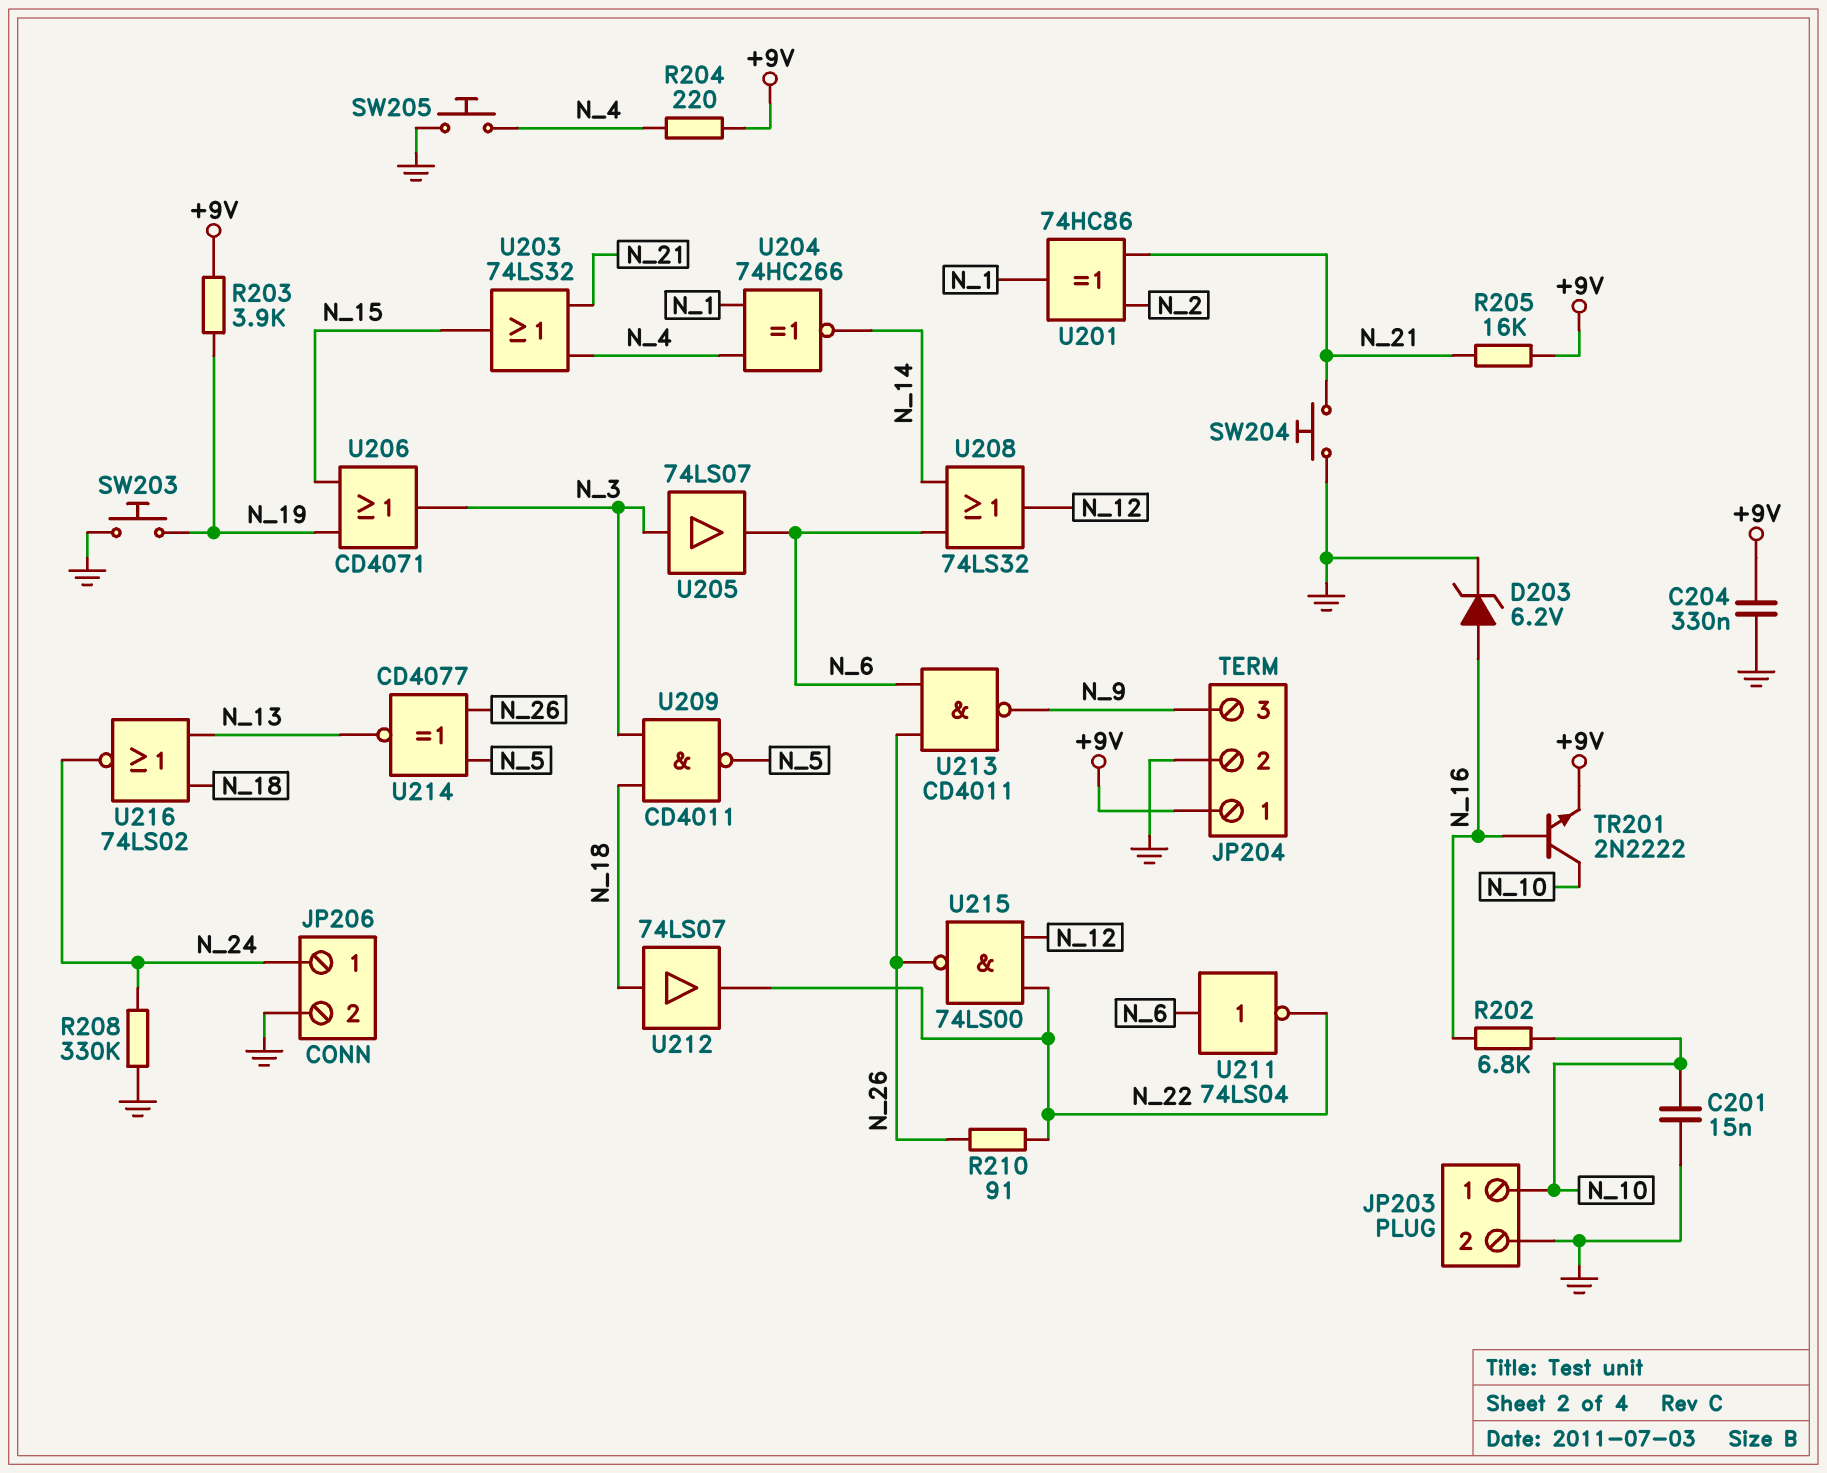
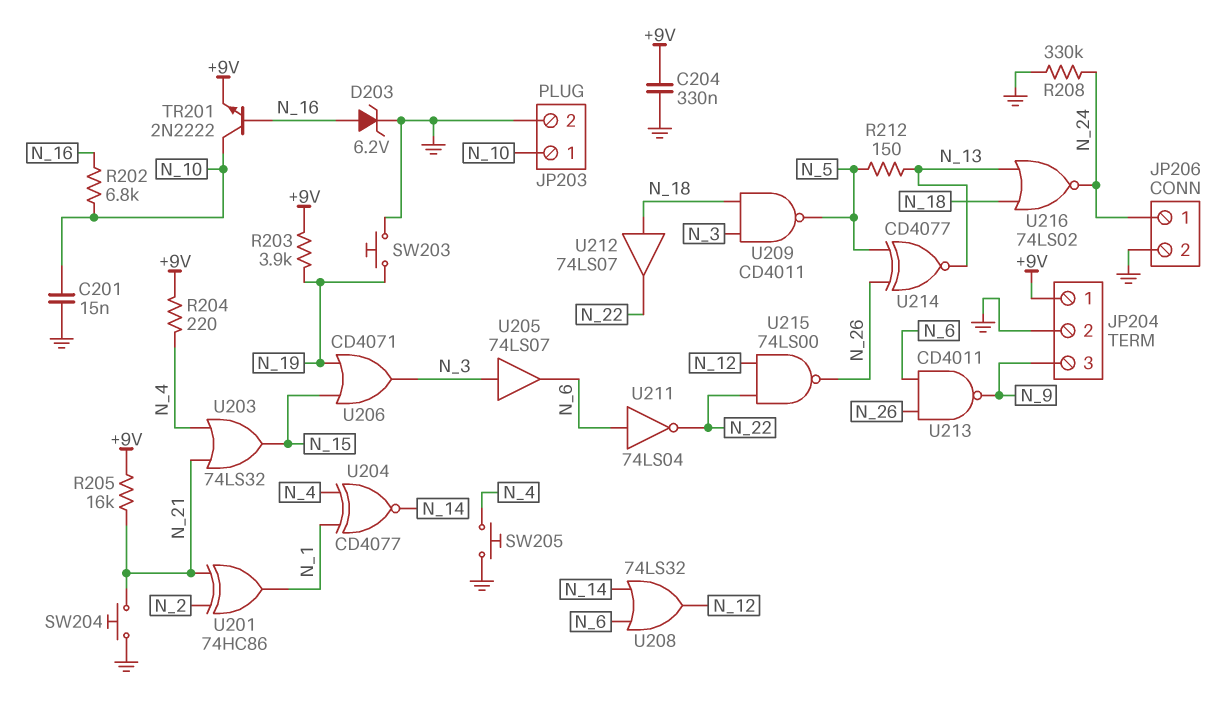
R210: 91 (N_22, N_26) -> none
R212: none -> 150 (N_5, N_13)
U204: XNOR 74HC266 (in N_1, in N_4, out N_14) -> XNOR CD4077 (in N_1, in N_4, out N_14)

